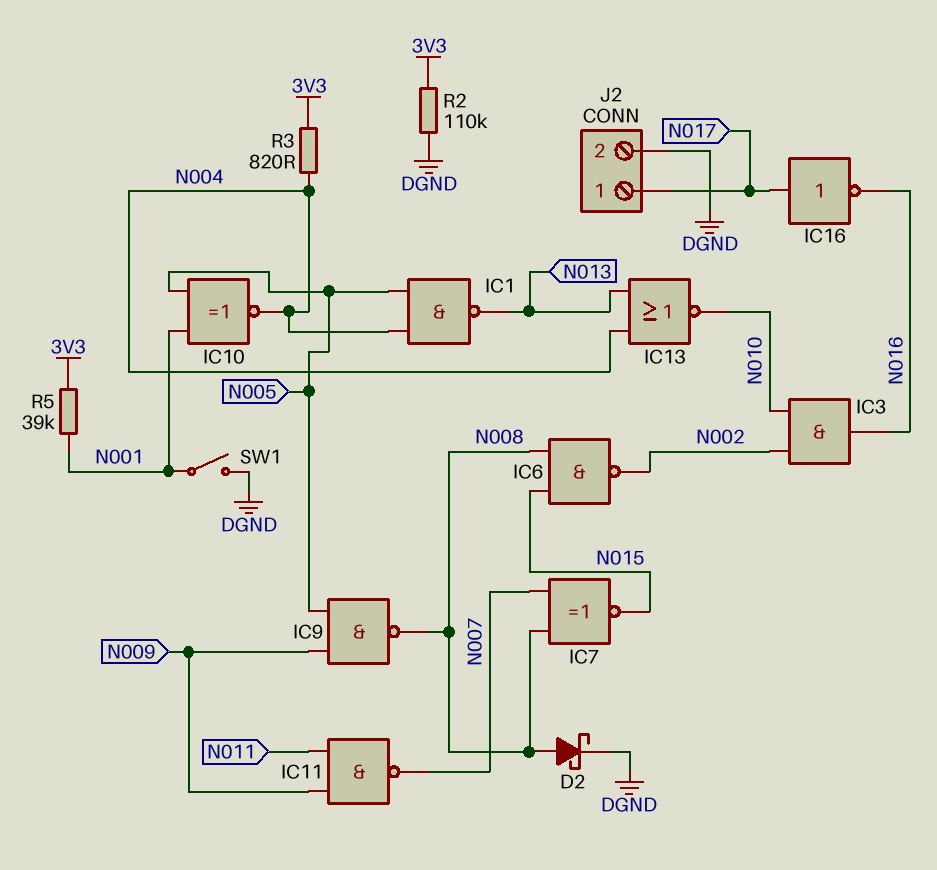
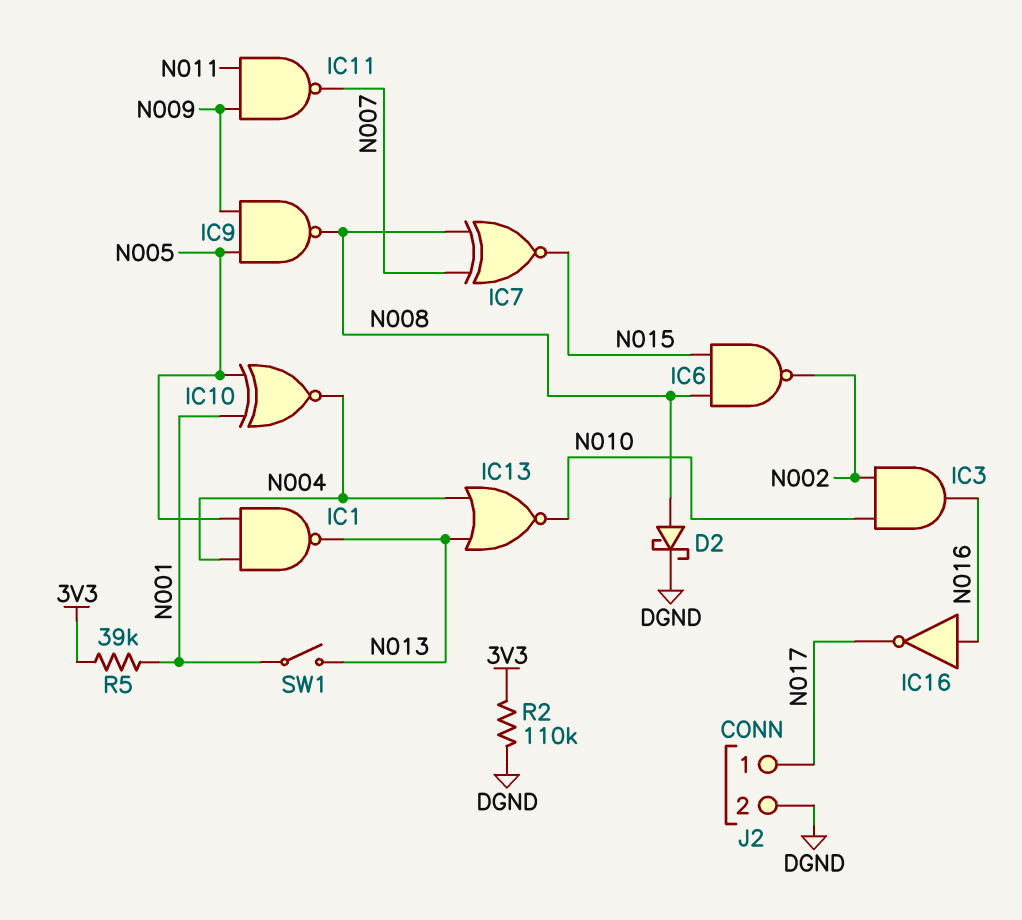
IC16: NOT (in N017, out N016) -> NOT (in N016, out N017)
R3: 820 (3V3, N004) -> none
SW1: switch (DGND, N001) -> switch (N001, N013)

